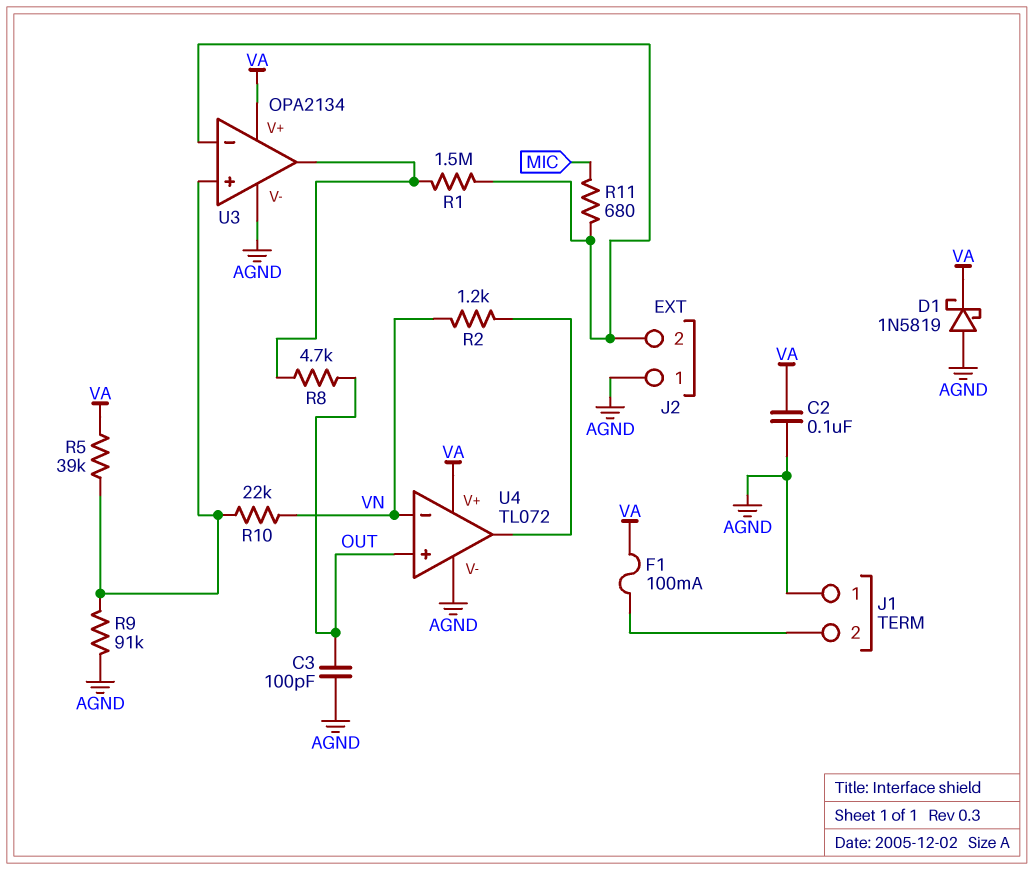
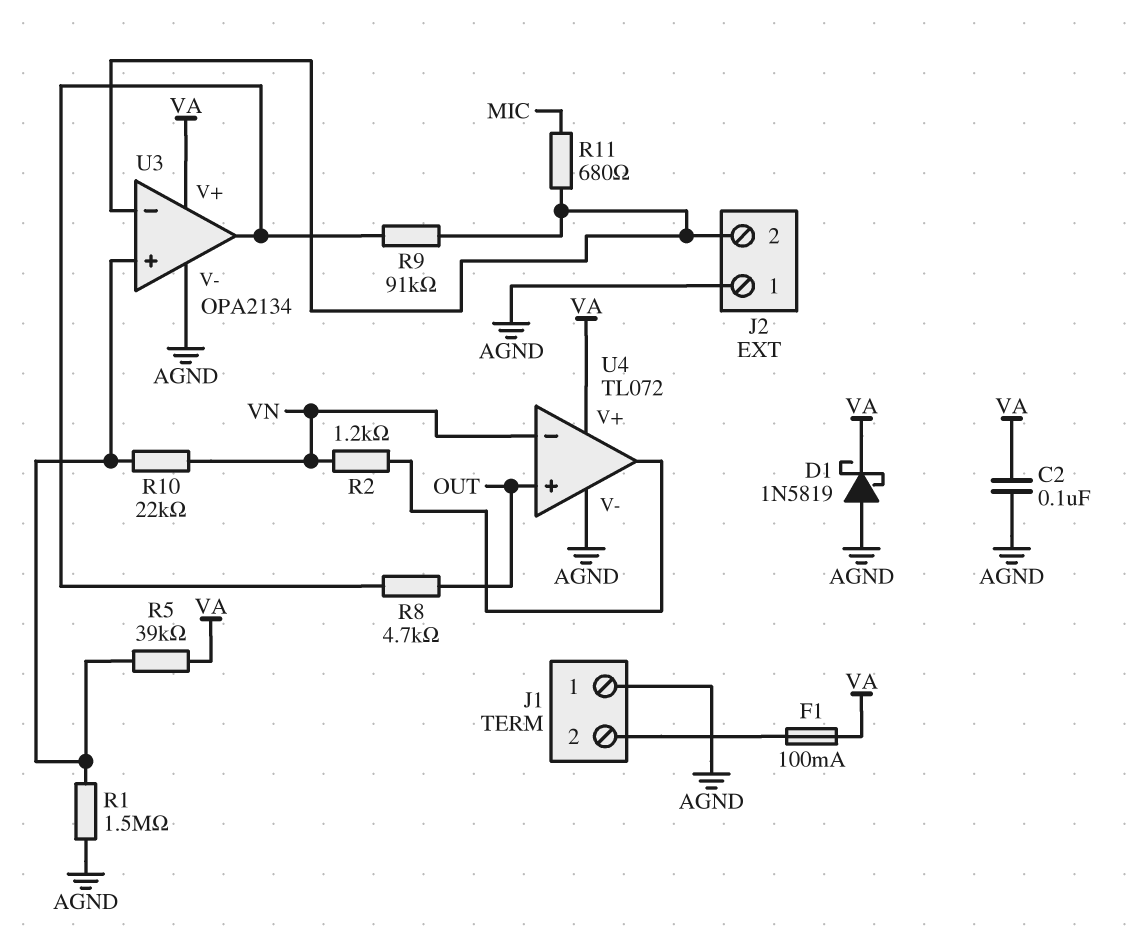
C3: 100pF (AGND, OUT) -> none
R1: 1.5M (J2/2, U3/out) -> 1.5M (AGND, U3/in+)
R9: 91k (AGND, U3/in+) -> 91k (J2/2, U3/out)

